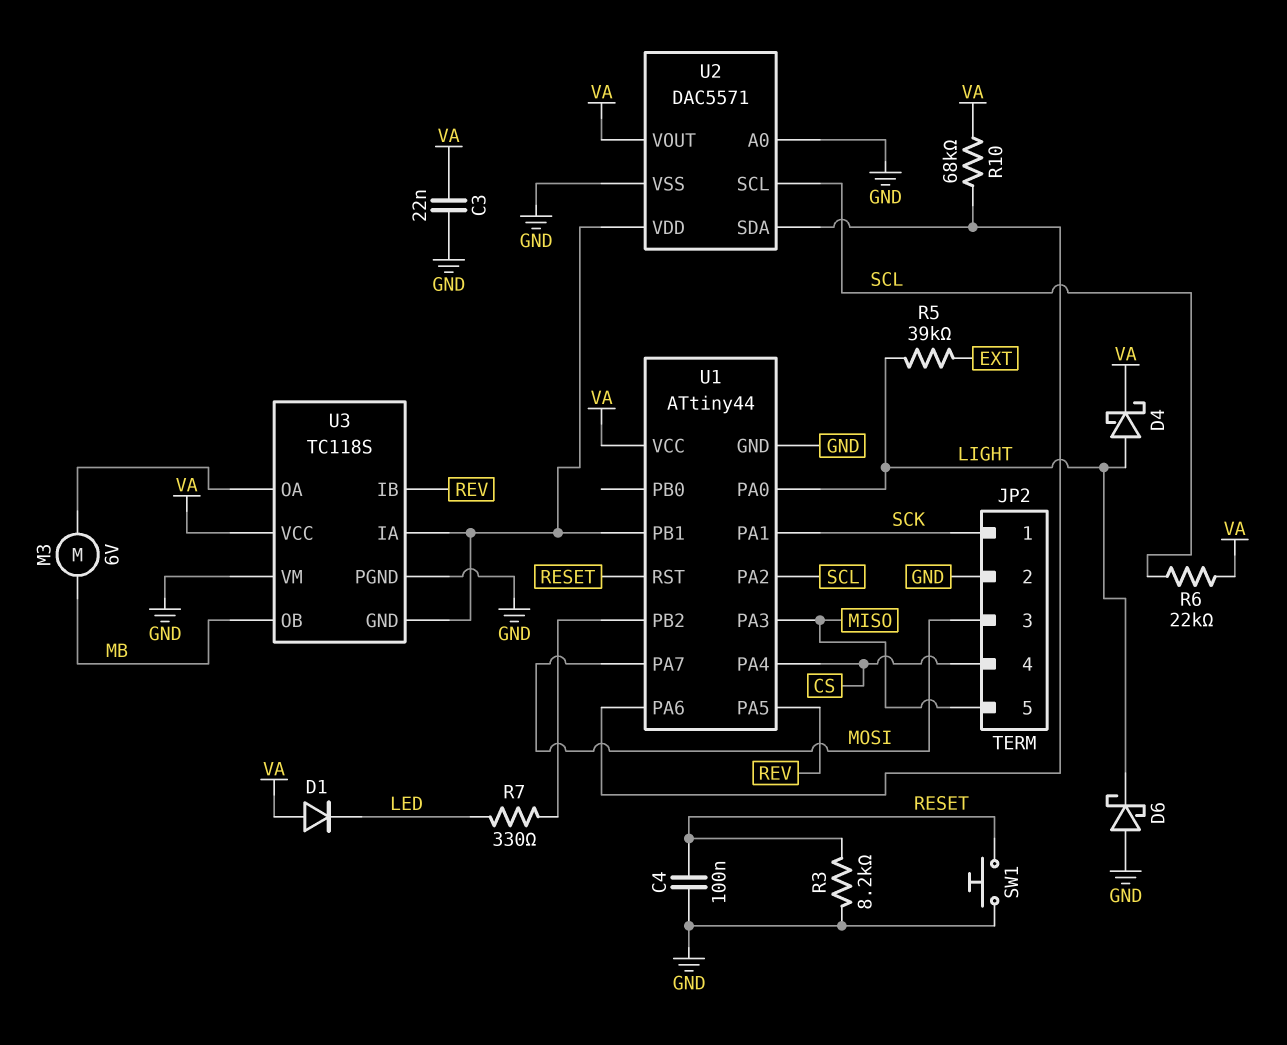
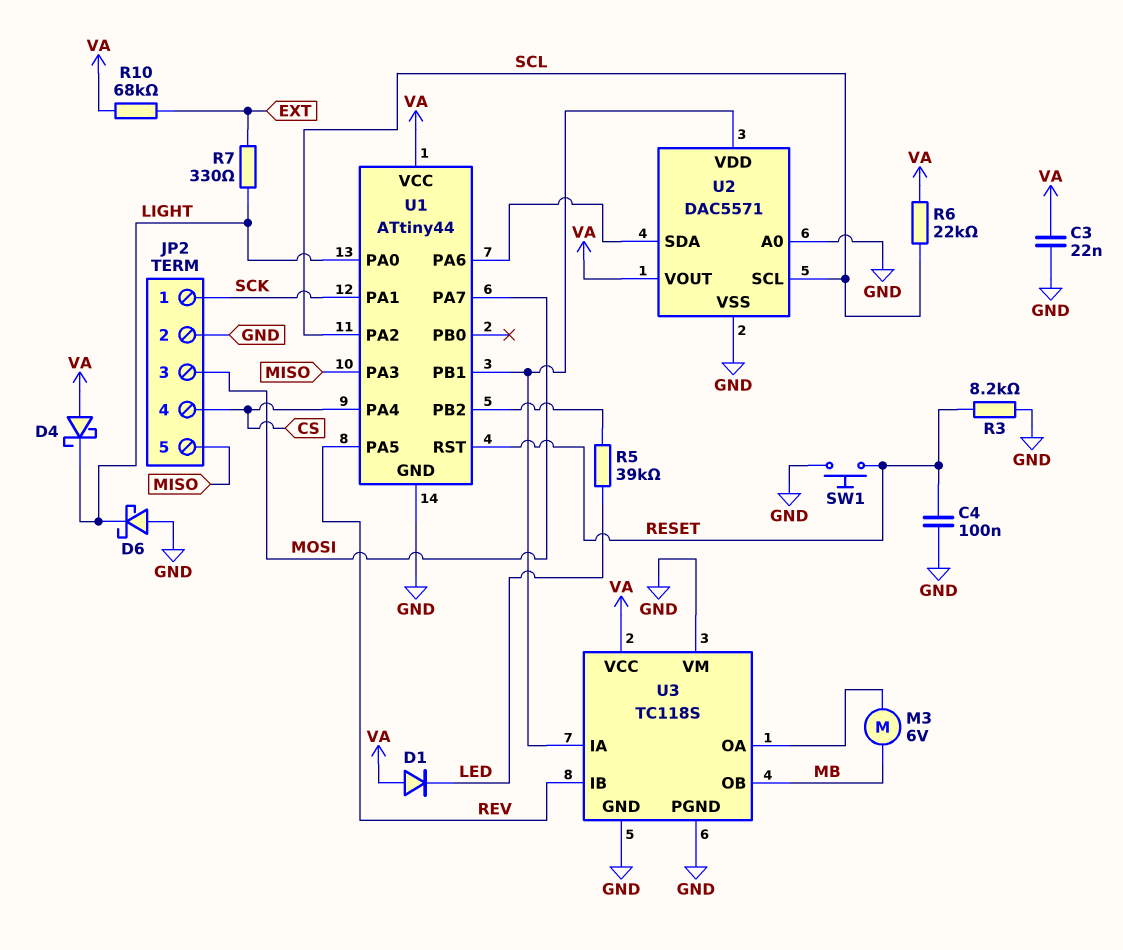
D4: schottky (A LIGHT, K VA) -> schottky (A VA, K LIGHT)
R5: 39k (EXT, LIGHT) -> 39k (LED, U1/PB2)
R7: 330 (LED, U1/PB2) -> 330 (EXT, LIGHT)
R10: 68k (U1/PA6, VA) -> 68k (EXT, VA)
U3 pin GND: U1/PB1 -> GND

